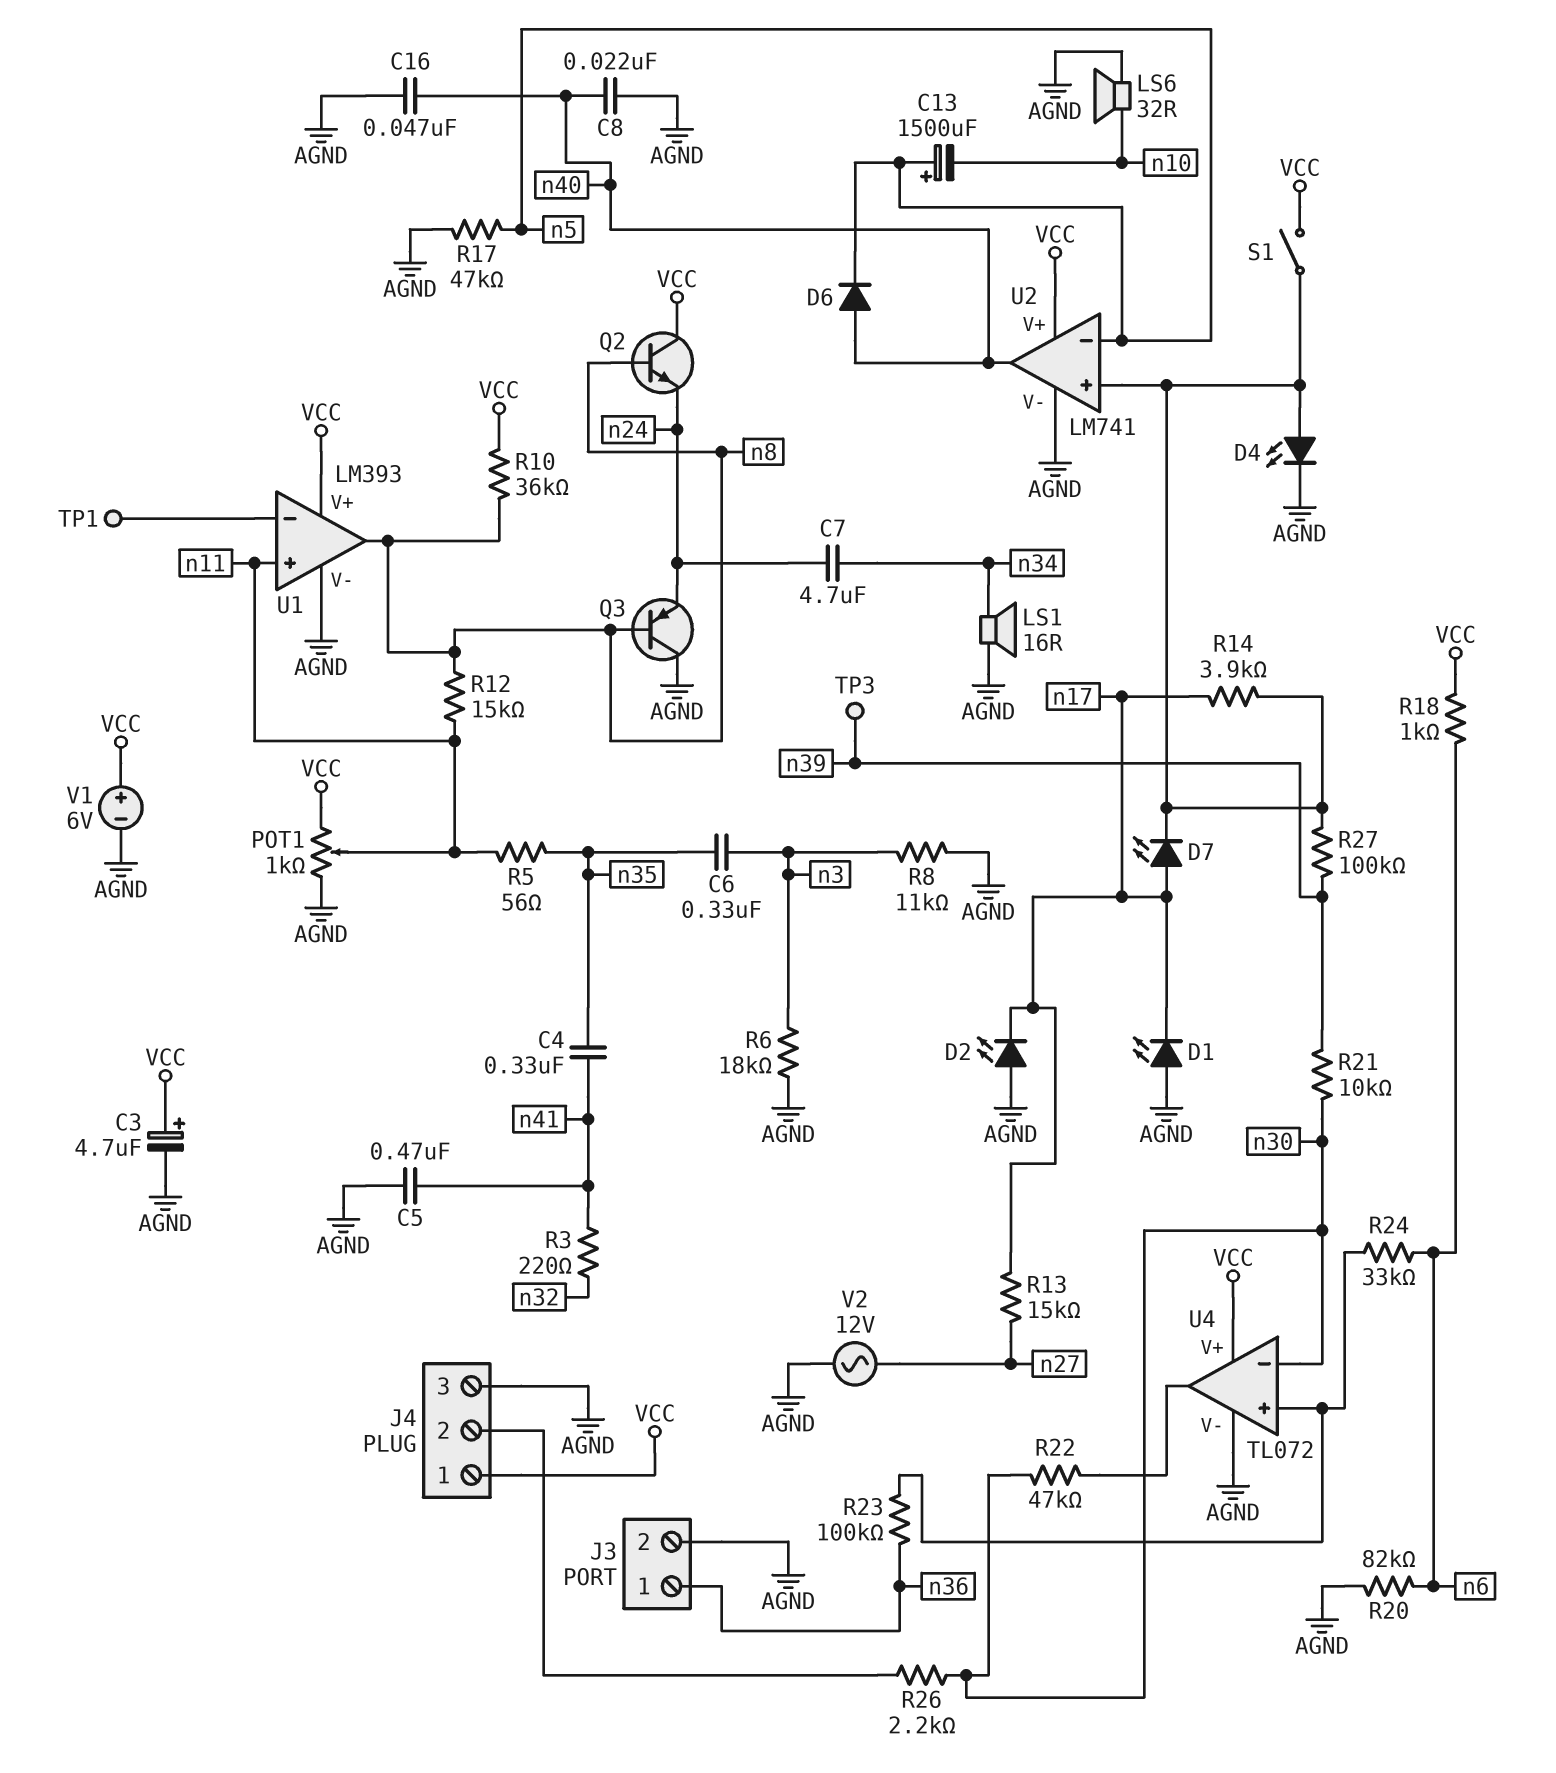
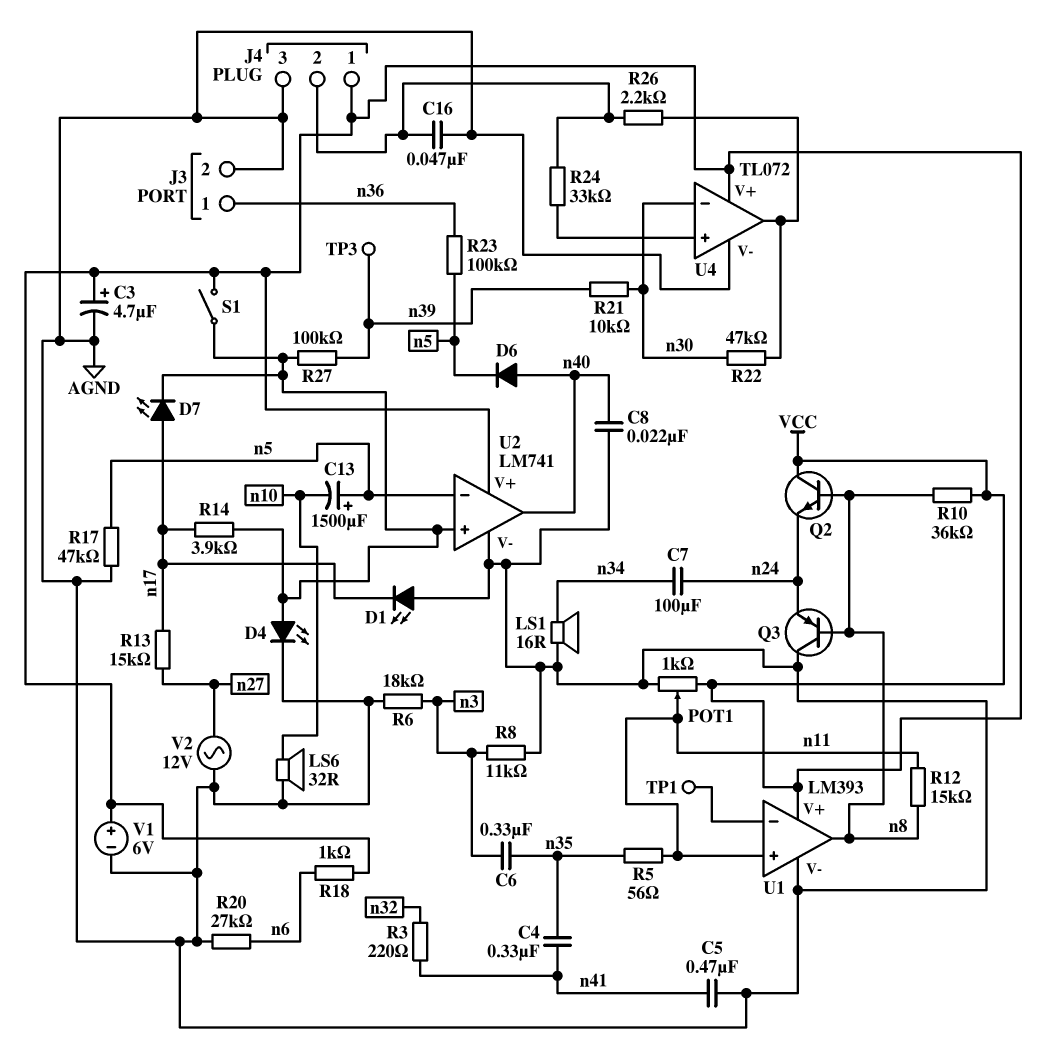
C7: 4.7uF (n24, n34) -> 100uF (n24, n34)
C16: 47nF (AGND, n40) -> 47nF (AGND, J4/2)
D2: LED (A AGND, K n17) -> none
R20: 82k (AGND, n6) -> 27k (AGND, n6)
R23: 100k (U4/in+, n36) -> 100k (n5, n36)
R24: 33k (U4/in+, n6) -> 33k (J4/2, U4/in+)
R26: 2.2k (J4/2, n30) -> 2.2k (J4/2, U4/out)

